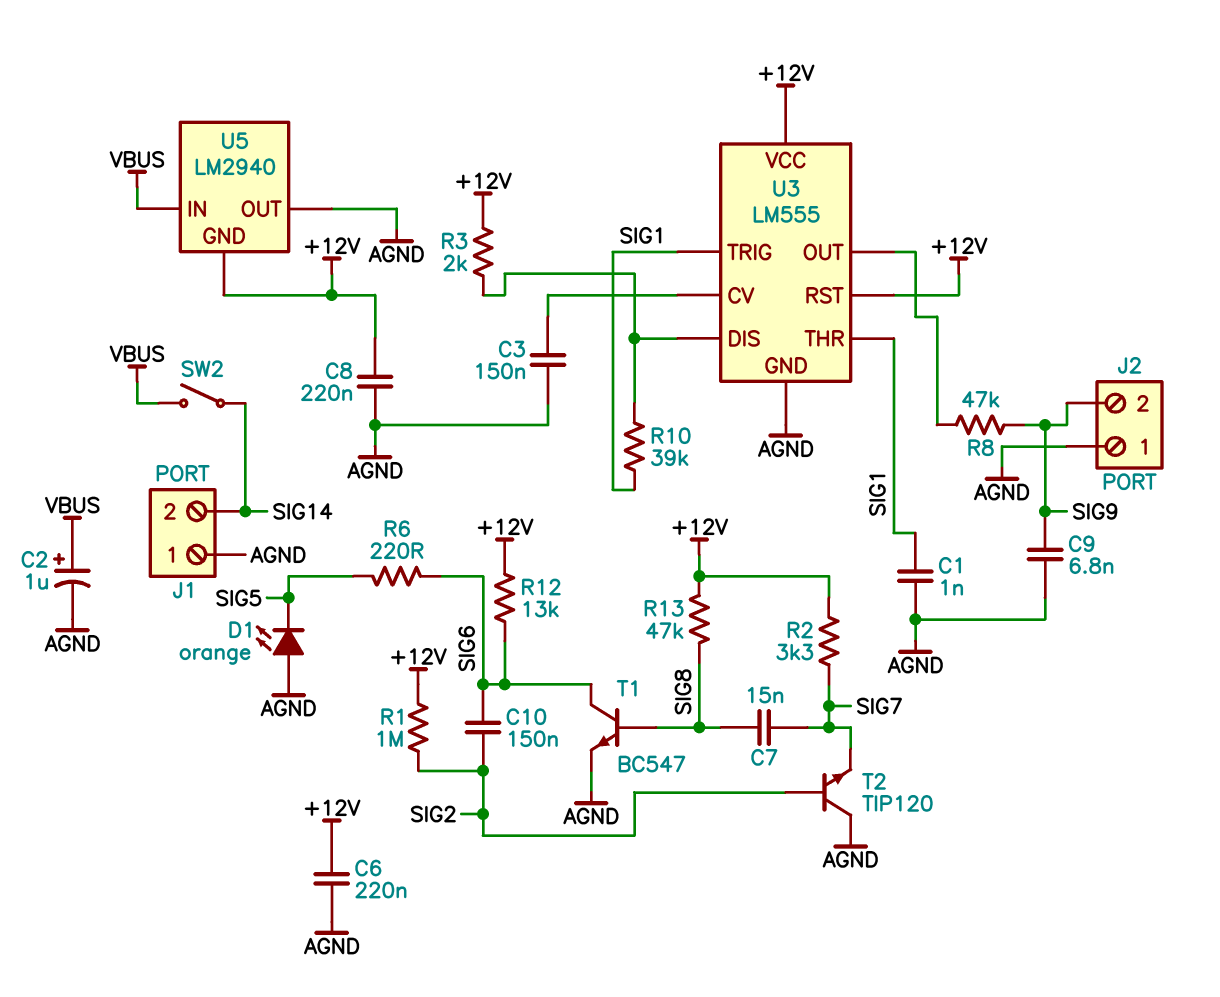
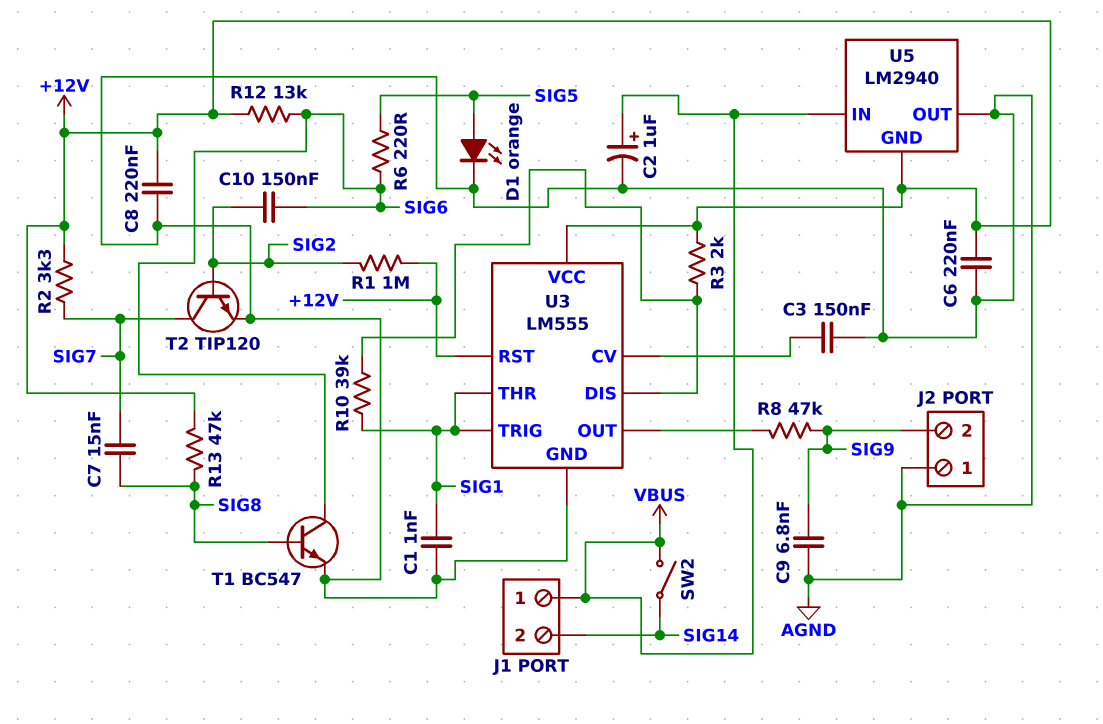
D1: LED orange (A AGND, K SIG5) -> LED orange (A SIG5, K AGND)
J1 pin 1: AGND -> VBUS
T2: NPN TIP120 (B SIG2, C AGND, E SIG7) -> NPN TIP120 (B SIG2, C SIG7, E AGND)

